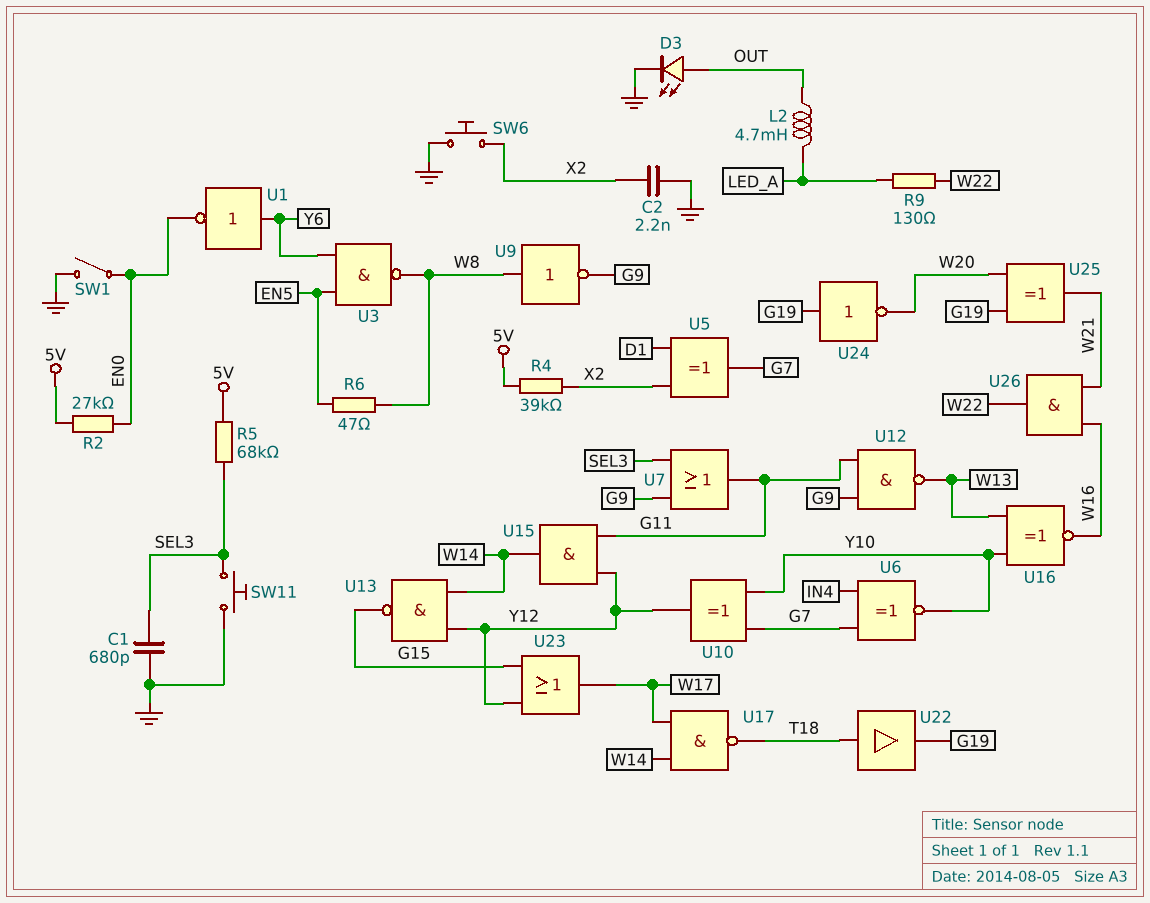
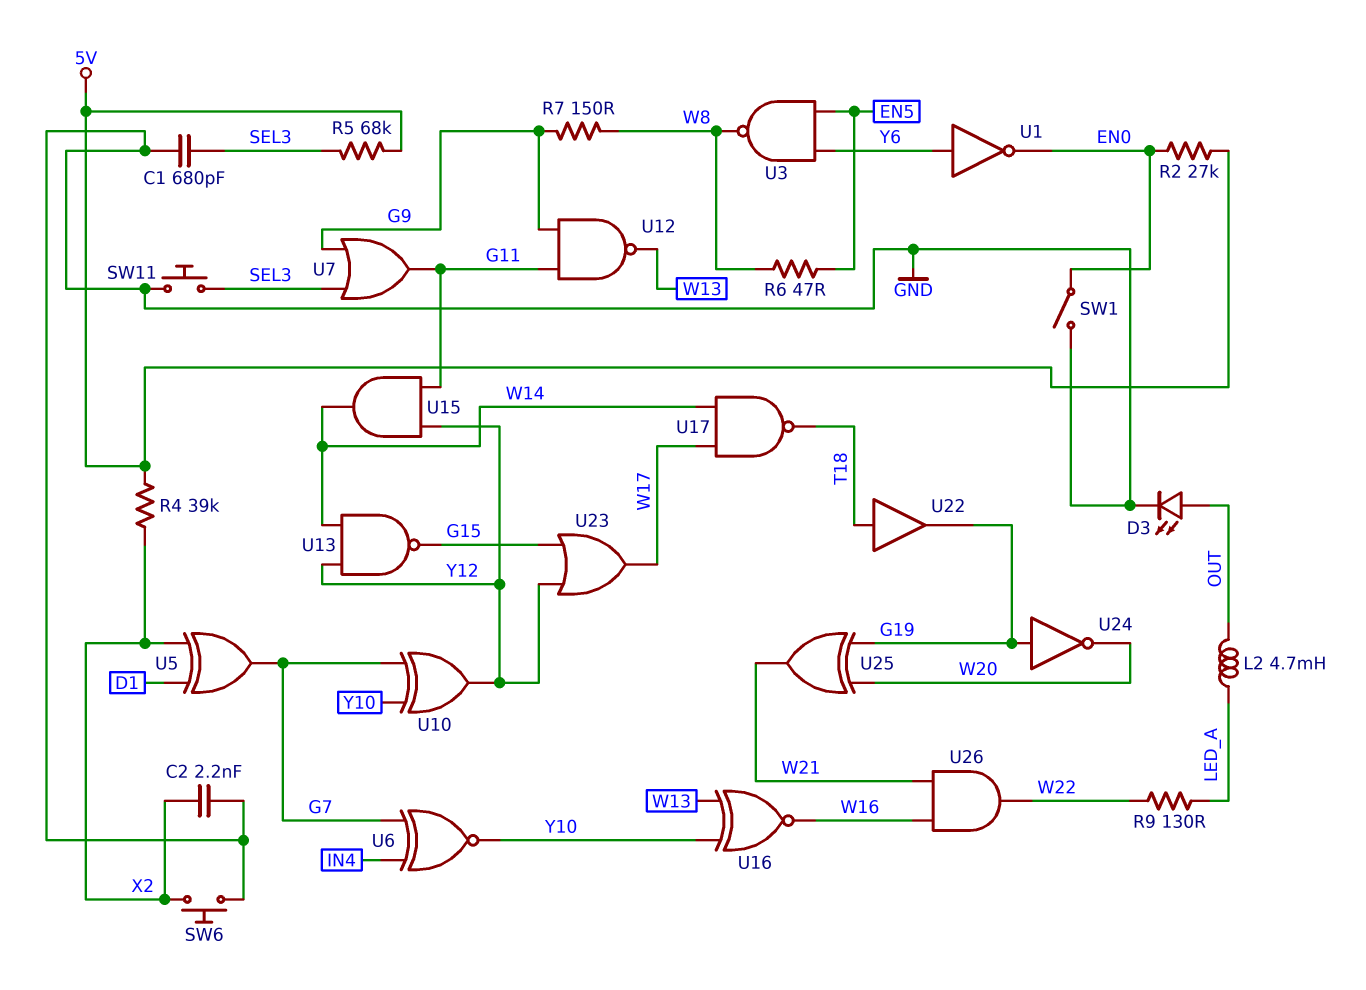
R7: none -> 150 (G9, W8)
U9: NOT (in W8, out G9) -> none

